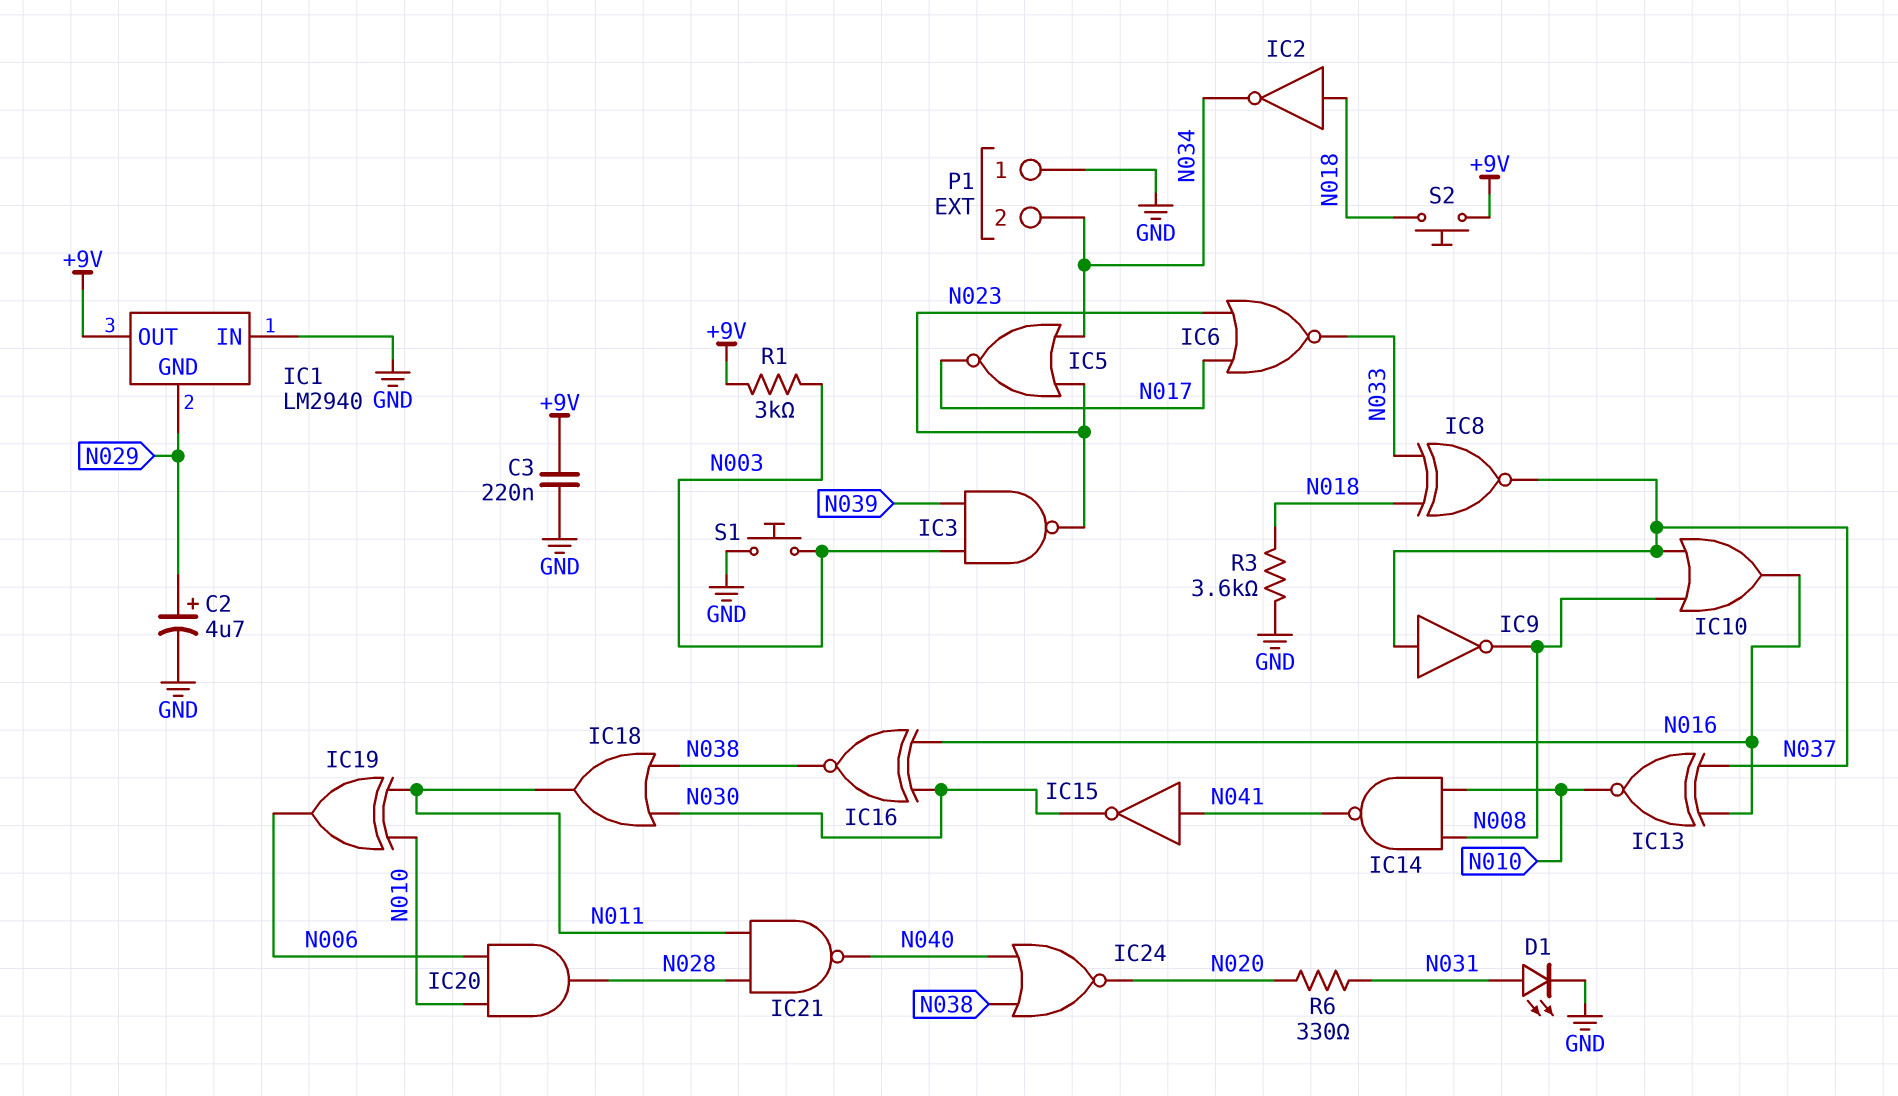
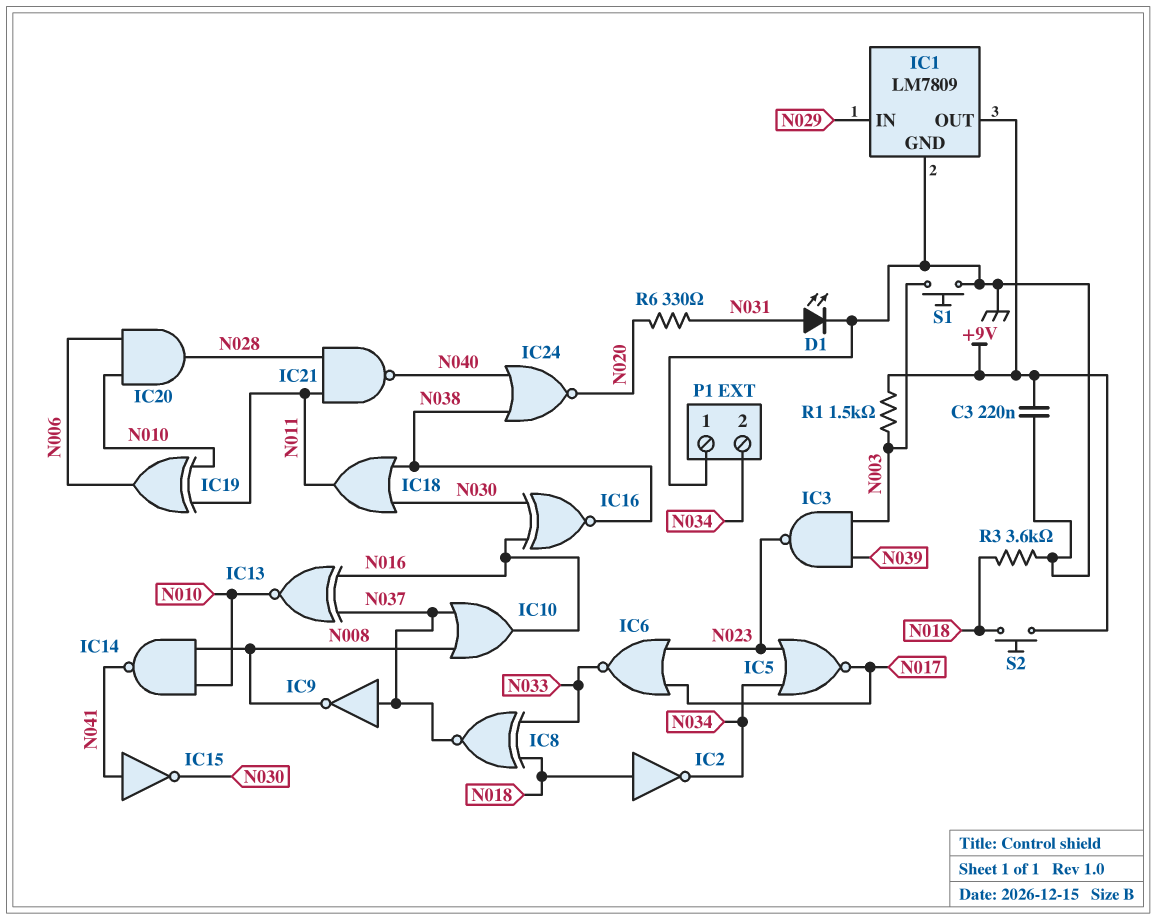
C2: 4.7uF (plus N029, minus GND) -> none
IC1: LM2940 -> LM7809
IC1 pin GND: N029 -> GND
IC1 pin IN: GND -> N029
R1: 3k (+9V, N003) -> 1.5k (+9V, N003)

